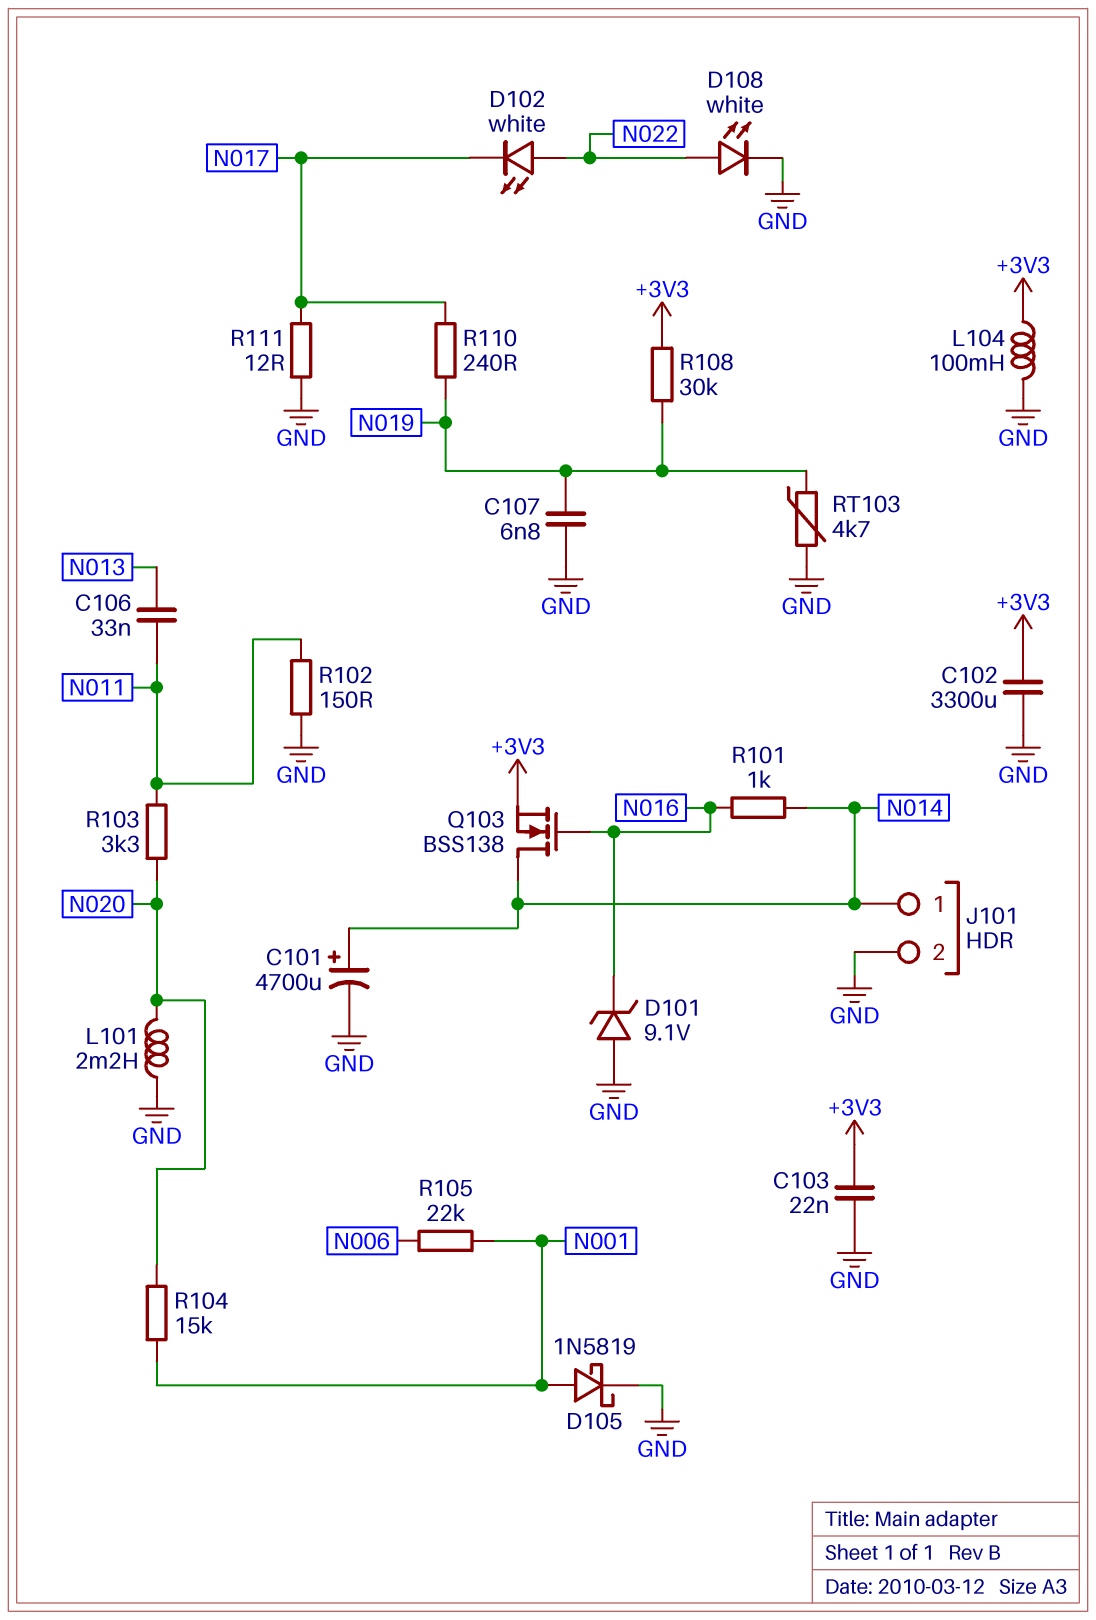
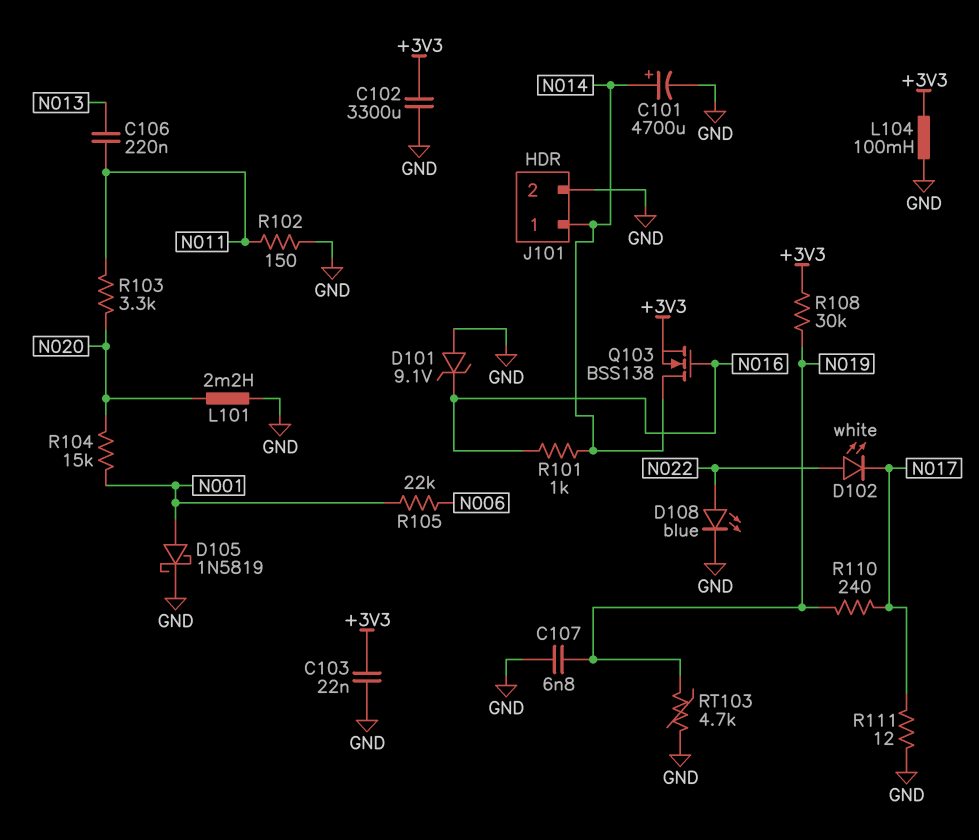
C106: 33nF (N011, N013) -> 220nF (N011, N013)
D108: LED white (A N022, K GND) -> LED blue (A N022, K GND)

